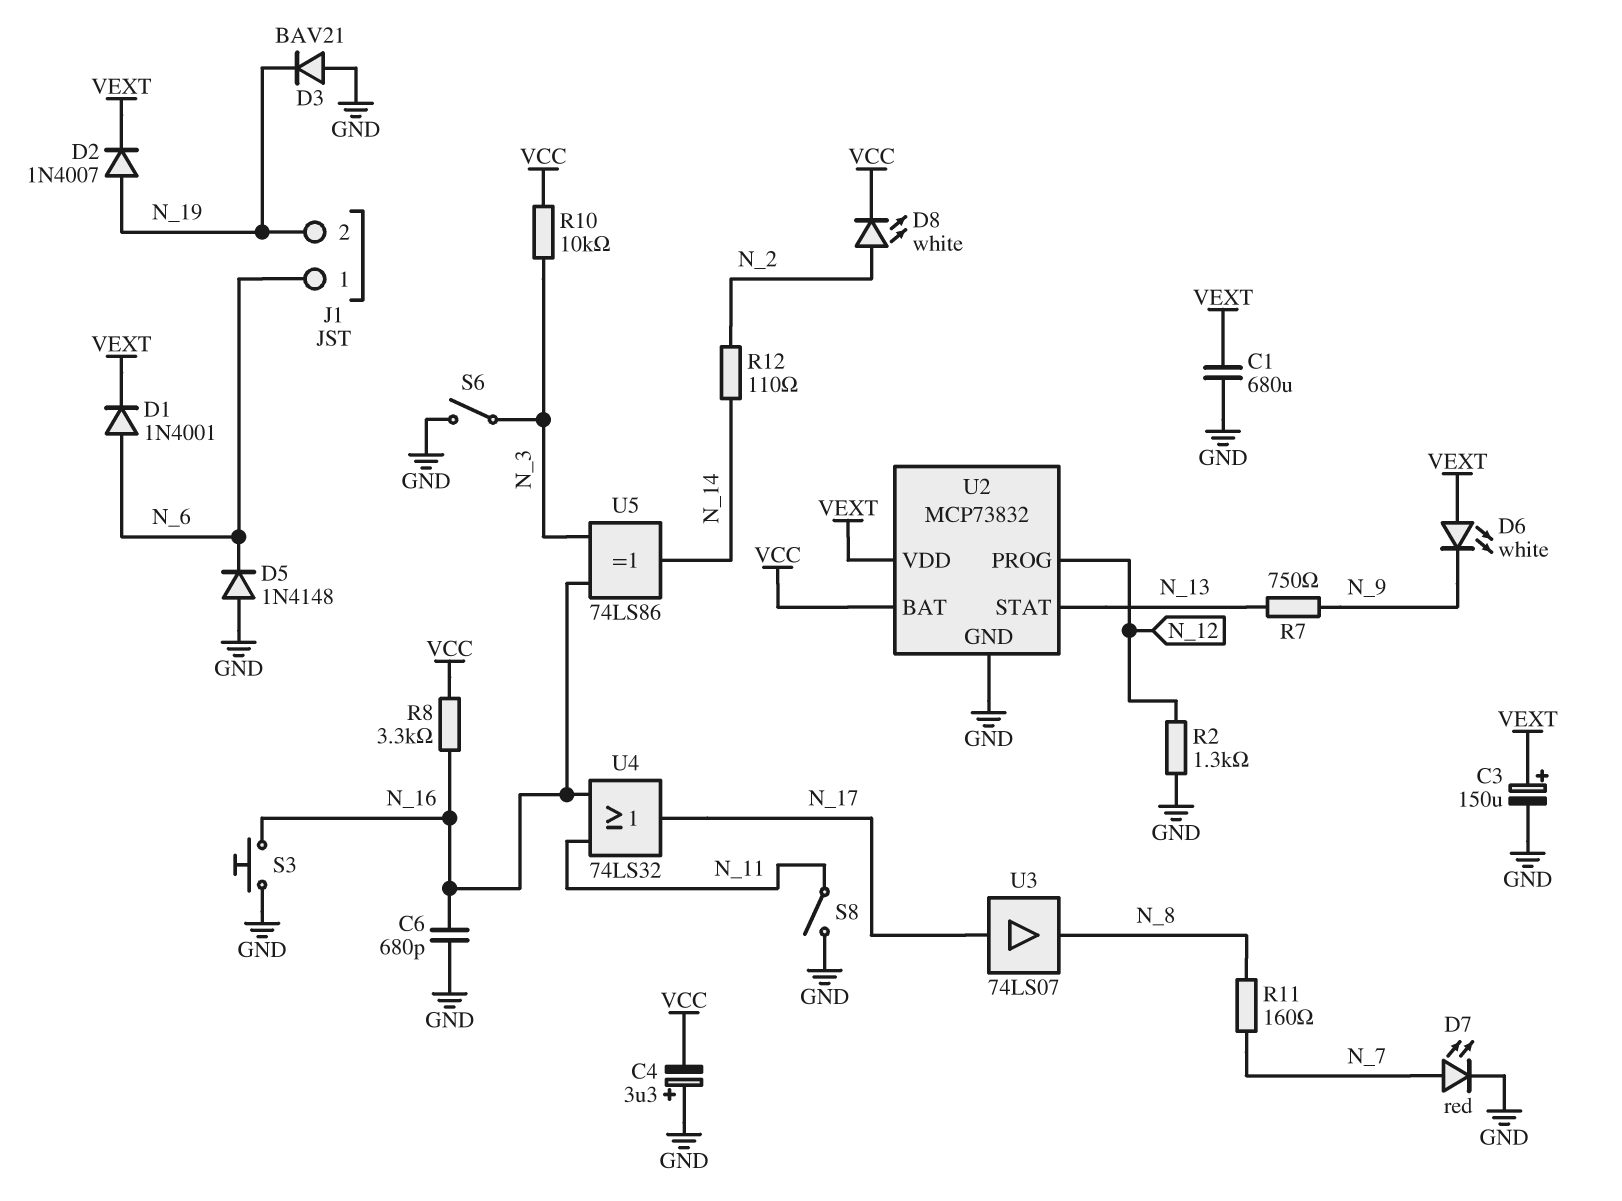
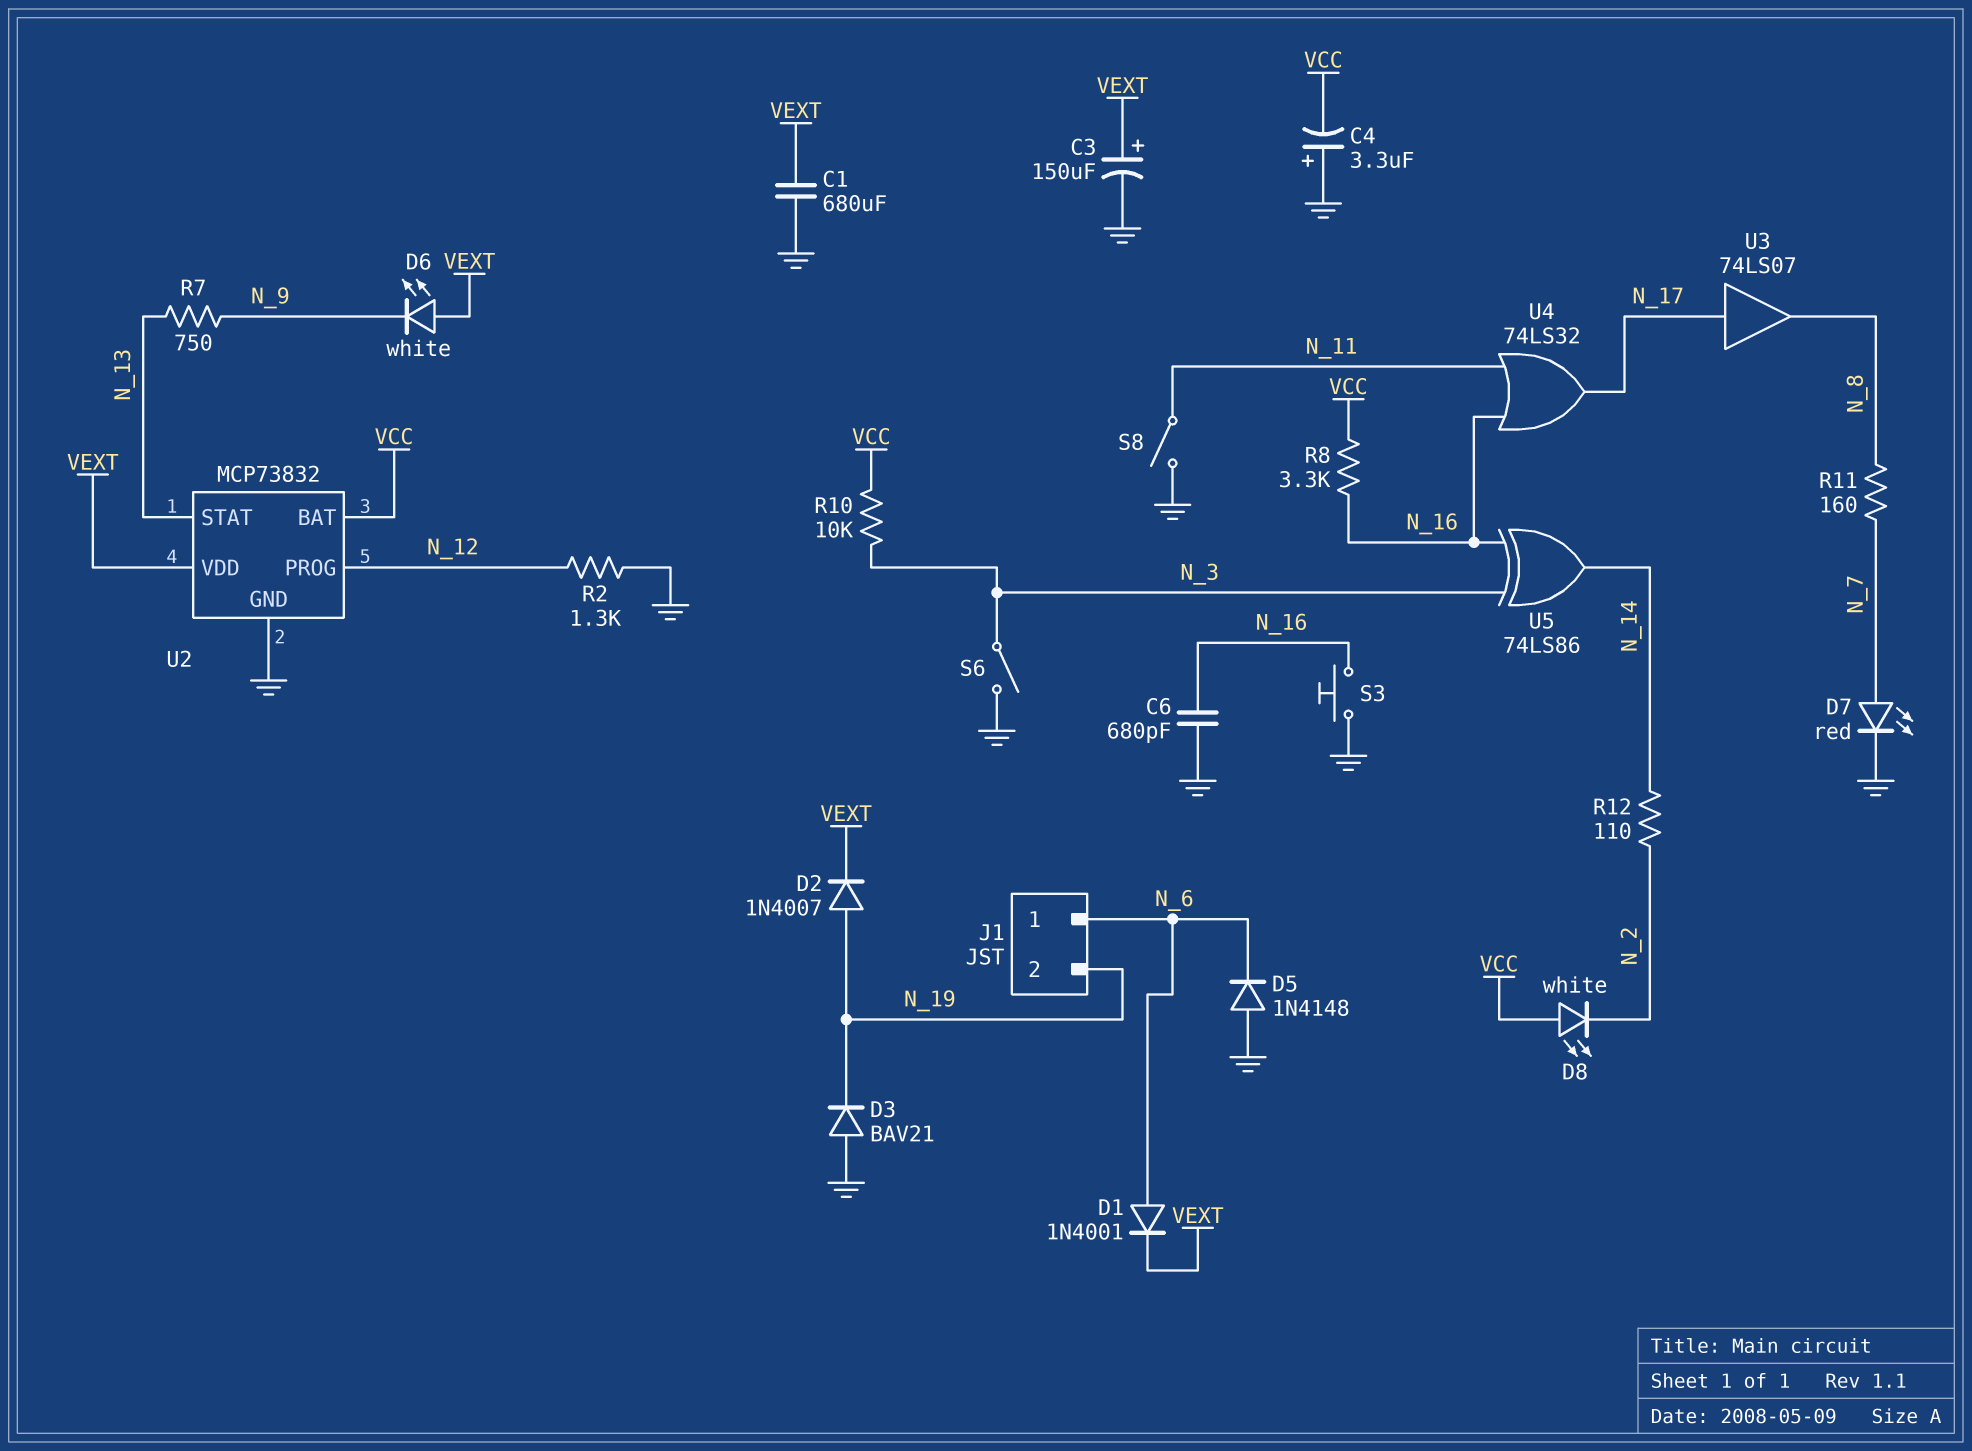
D8: LED white (A N_2, K VCC) -> LED white (A VCC, K N_2)

